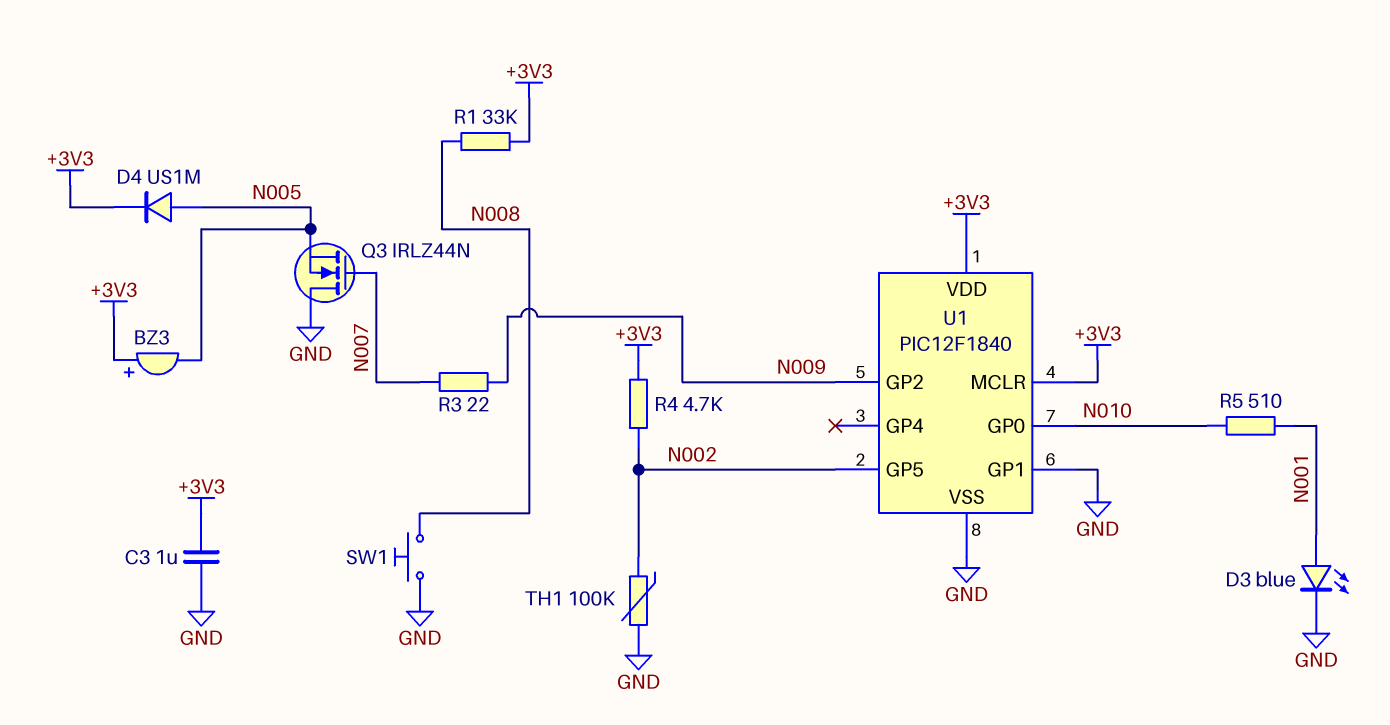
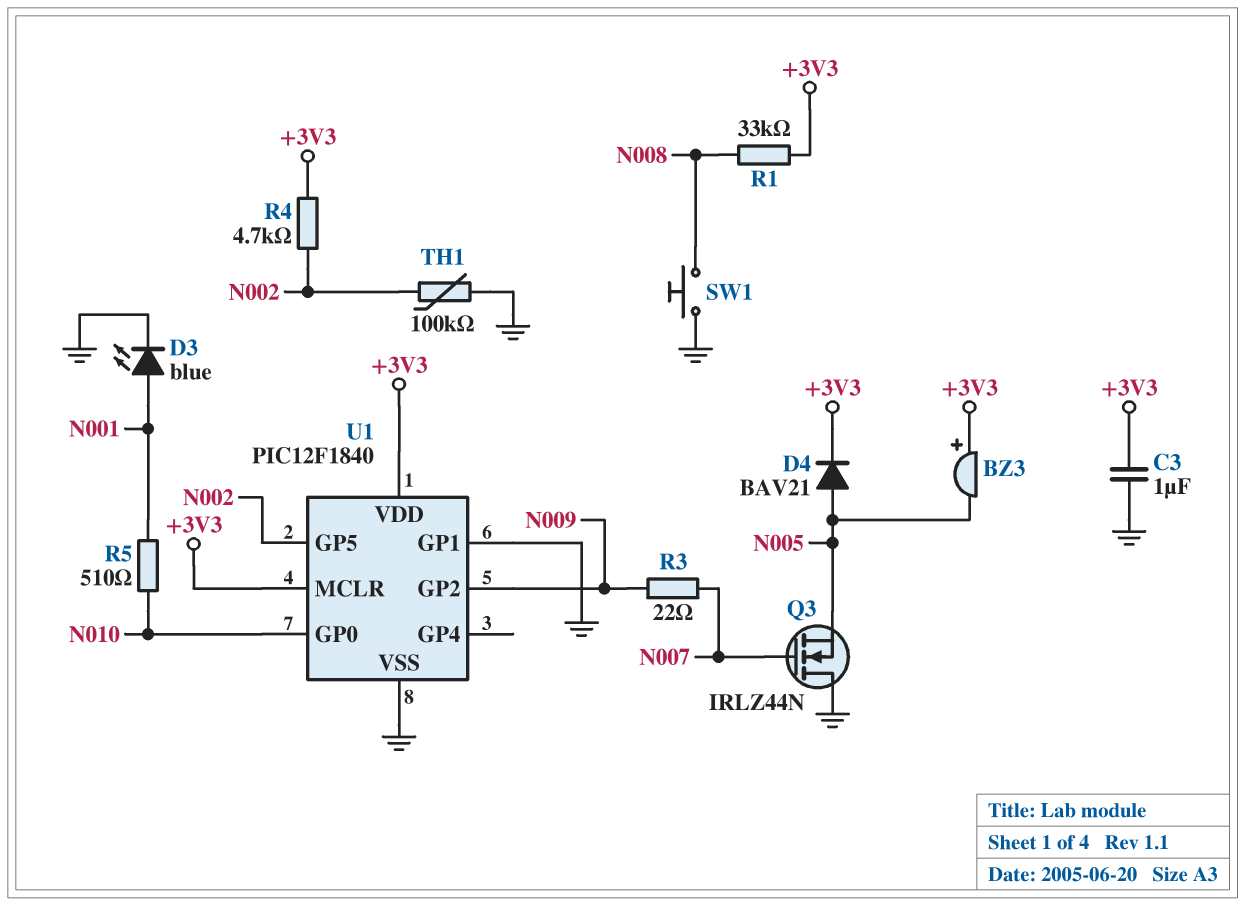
D4: diode US1M (A N005, K +3V3) -> diode BAV21 (A N005, K +3V3)

